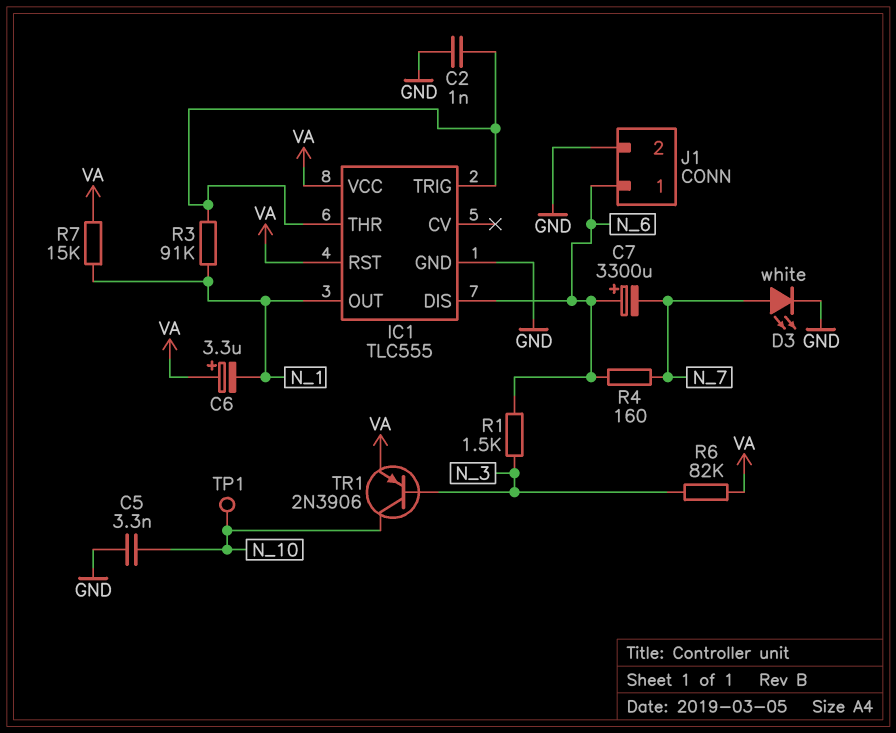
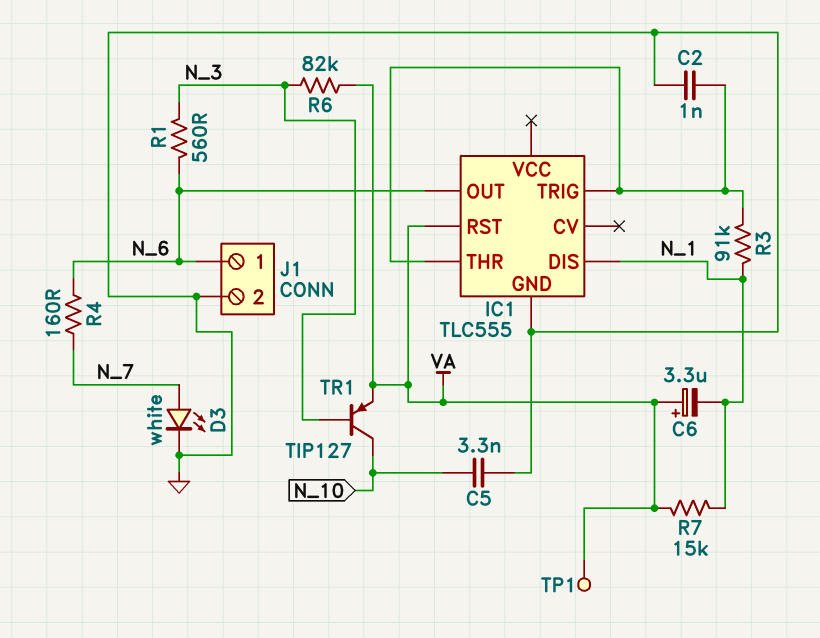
C7: 3300uF (plus N_6, minus N_7) -> none
IC1 pin DIS: N_6 -> N_1
IC1 pin OUT: N_1 -> N_6
IC1 pin VCC: VA -> none
R1: 1.5k (N_3, N_6) -> 560 (N_3, N_6)
TP1: test point (N_10) -> test point (VA)
TR1: PNP 2N3906 (B N_3, C N_10, E VA) -> PNP TIP127 (B N_3, C N_10, E VA)

